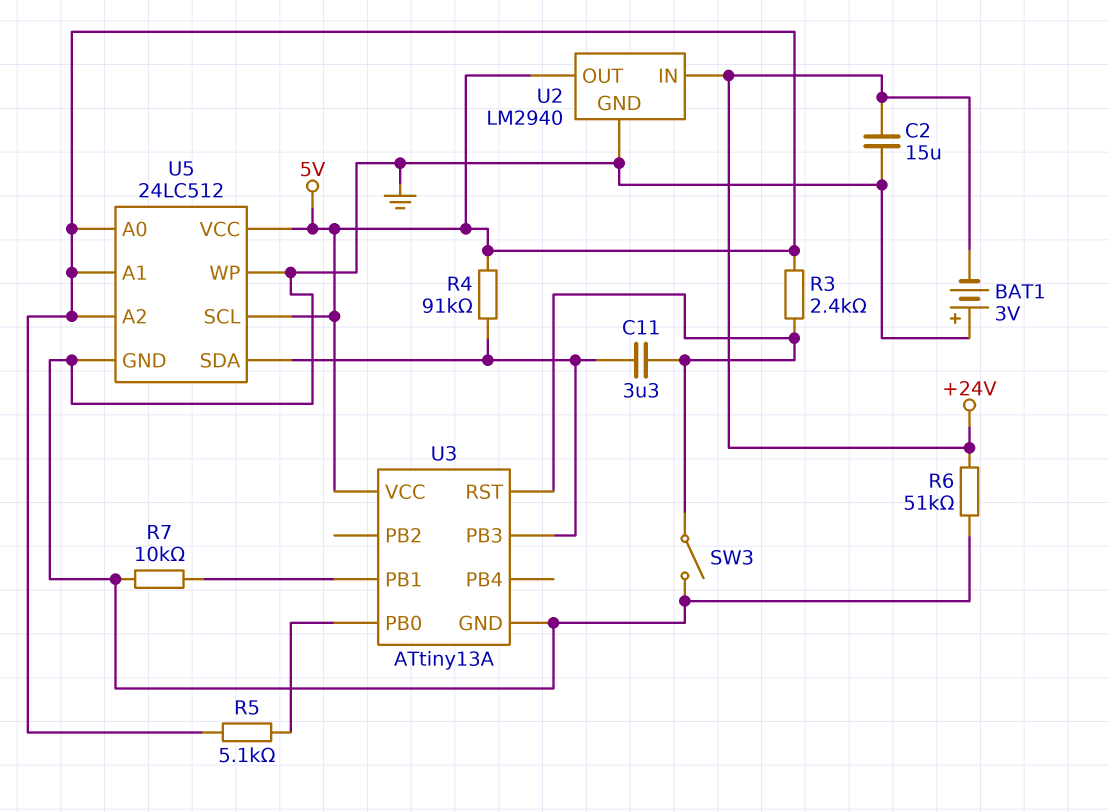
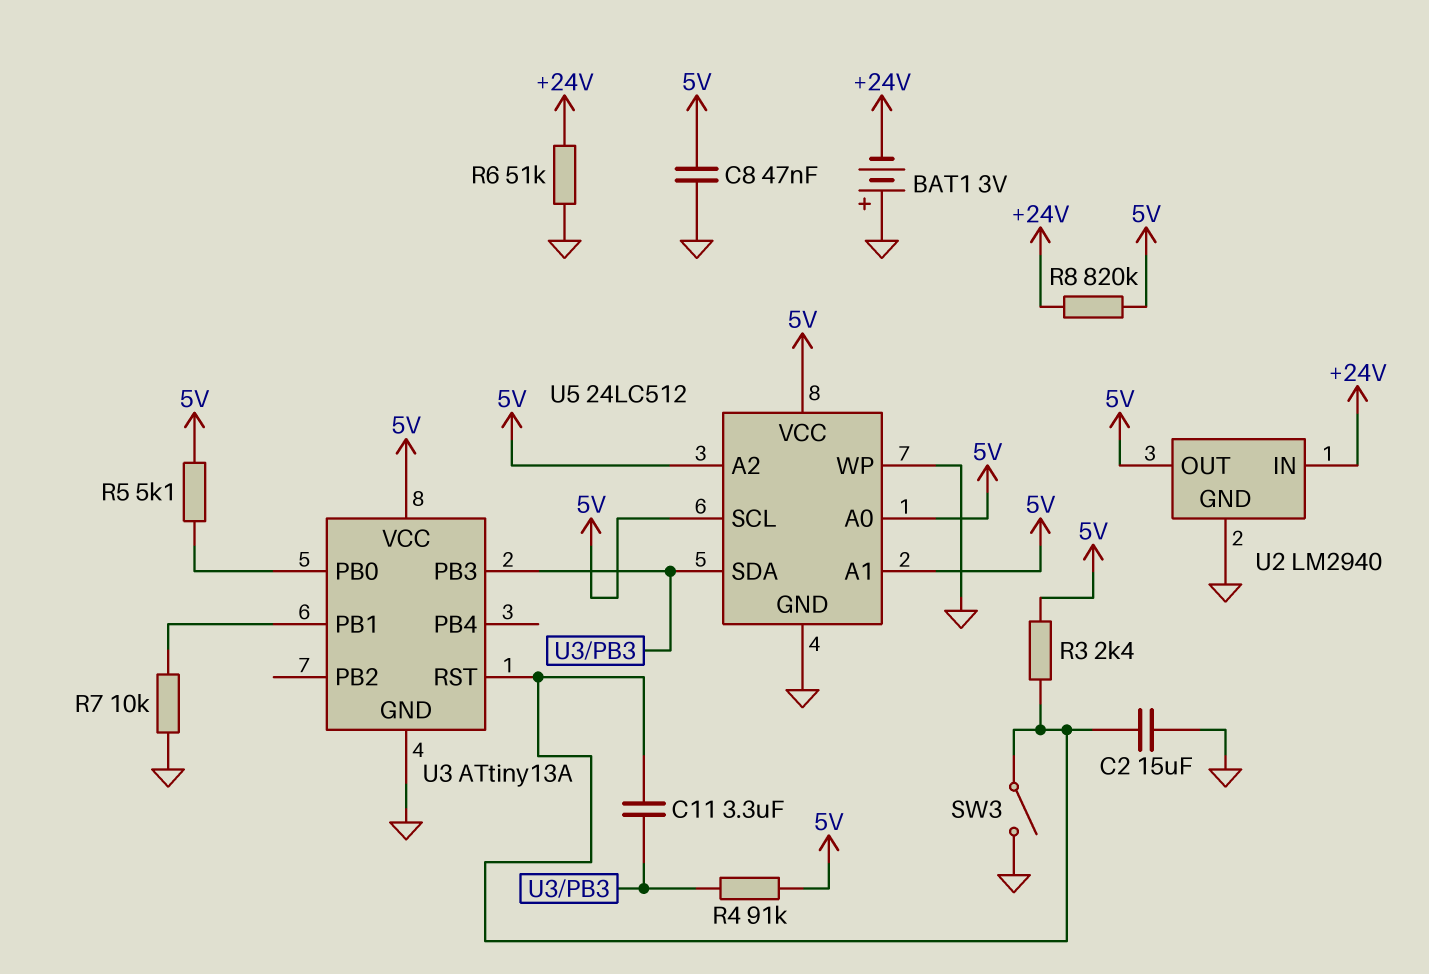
C2: 15uF (+24V, GND) -> 15uF (GND, U3/RST)
C8: none -> 47nF (5V, GND)
R8: none -> 820k (+24V, 5V)

